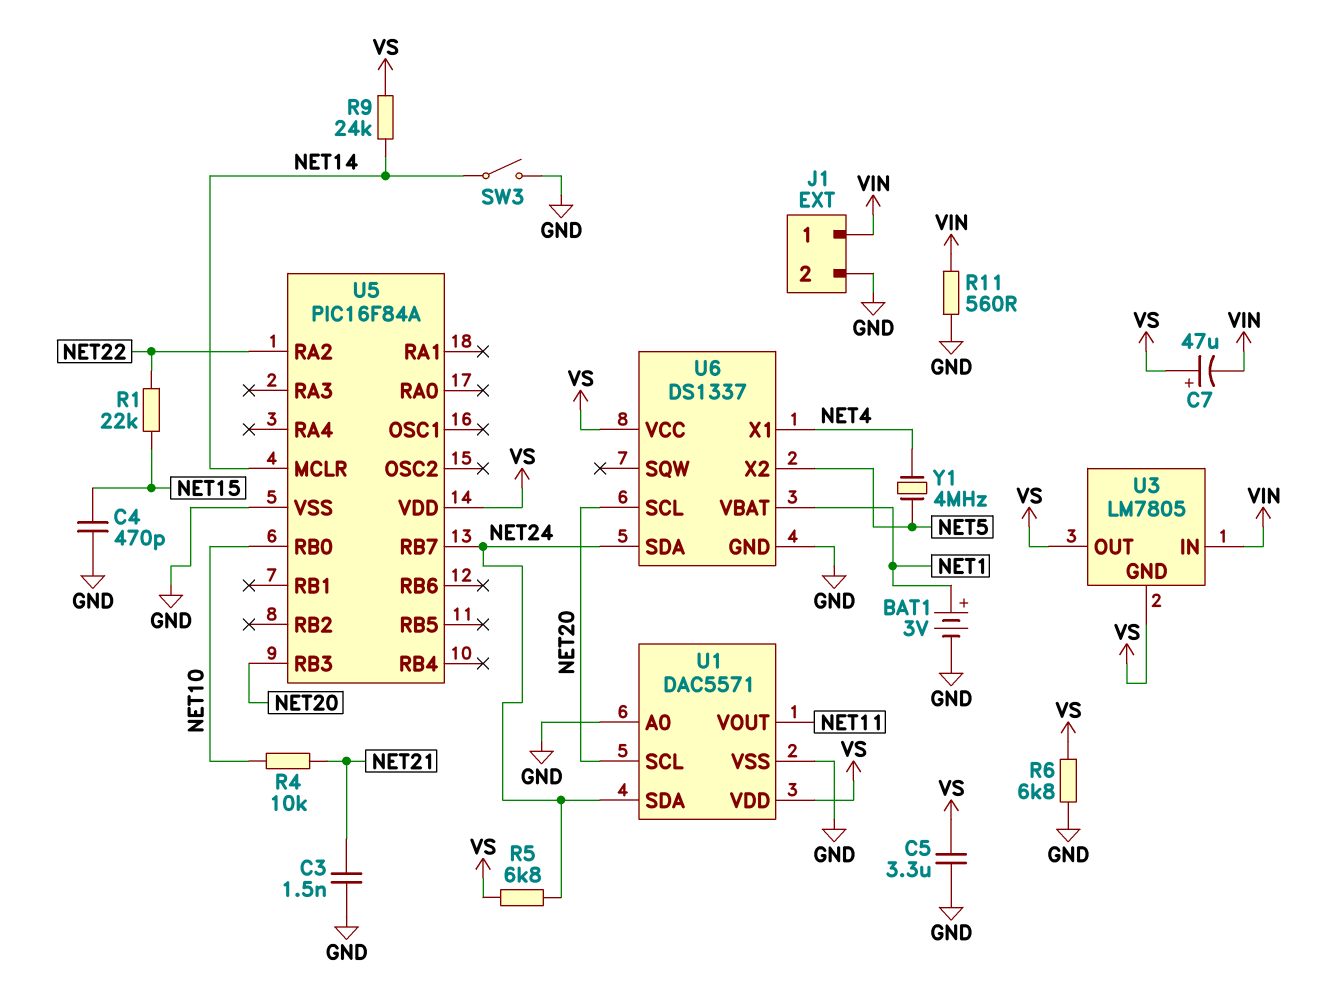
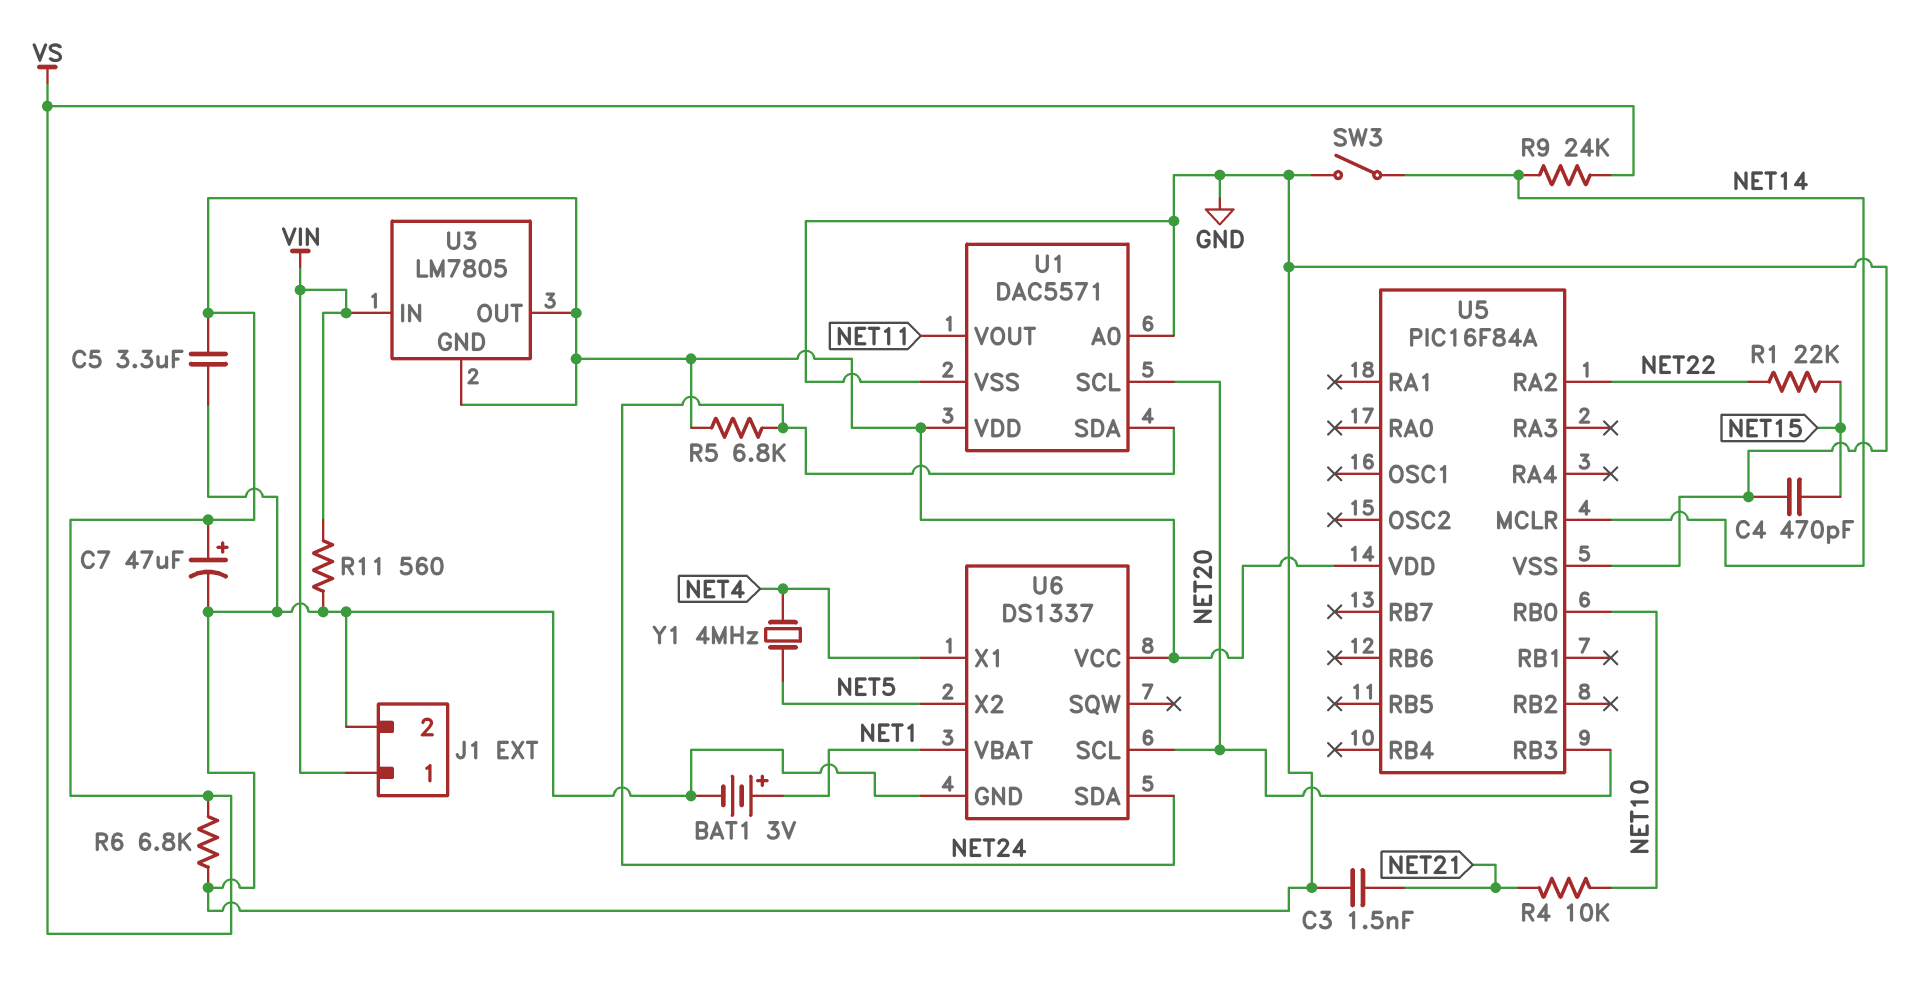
C7: 47uF (plus VS, minus VIN) -> 47uF (plus VS, minus GND)
U5 pin RB7: NET24 -> none

